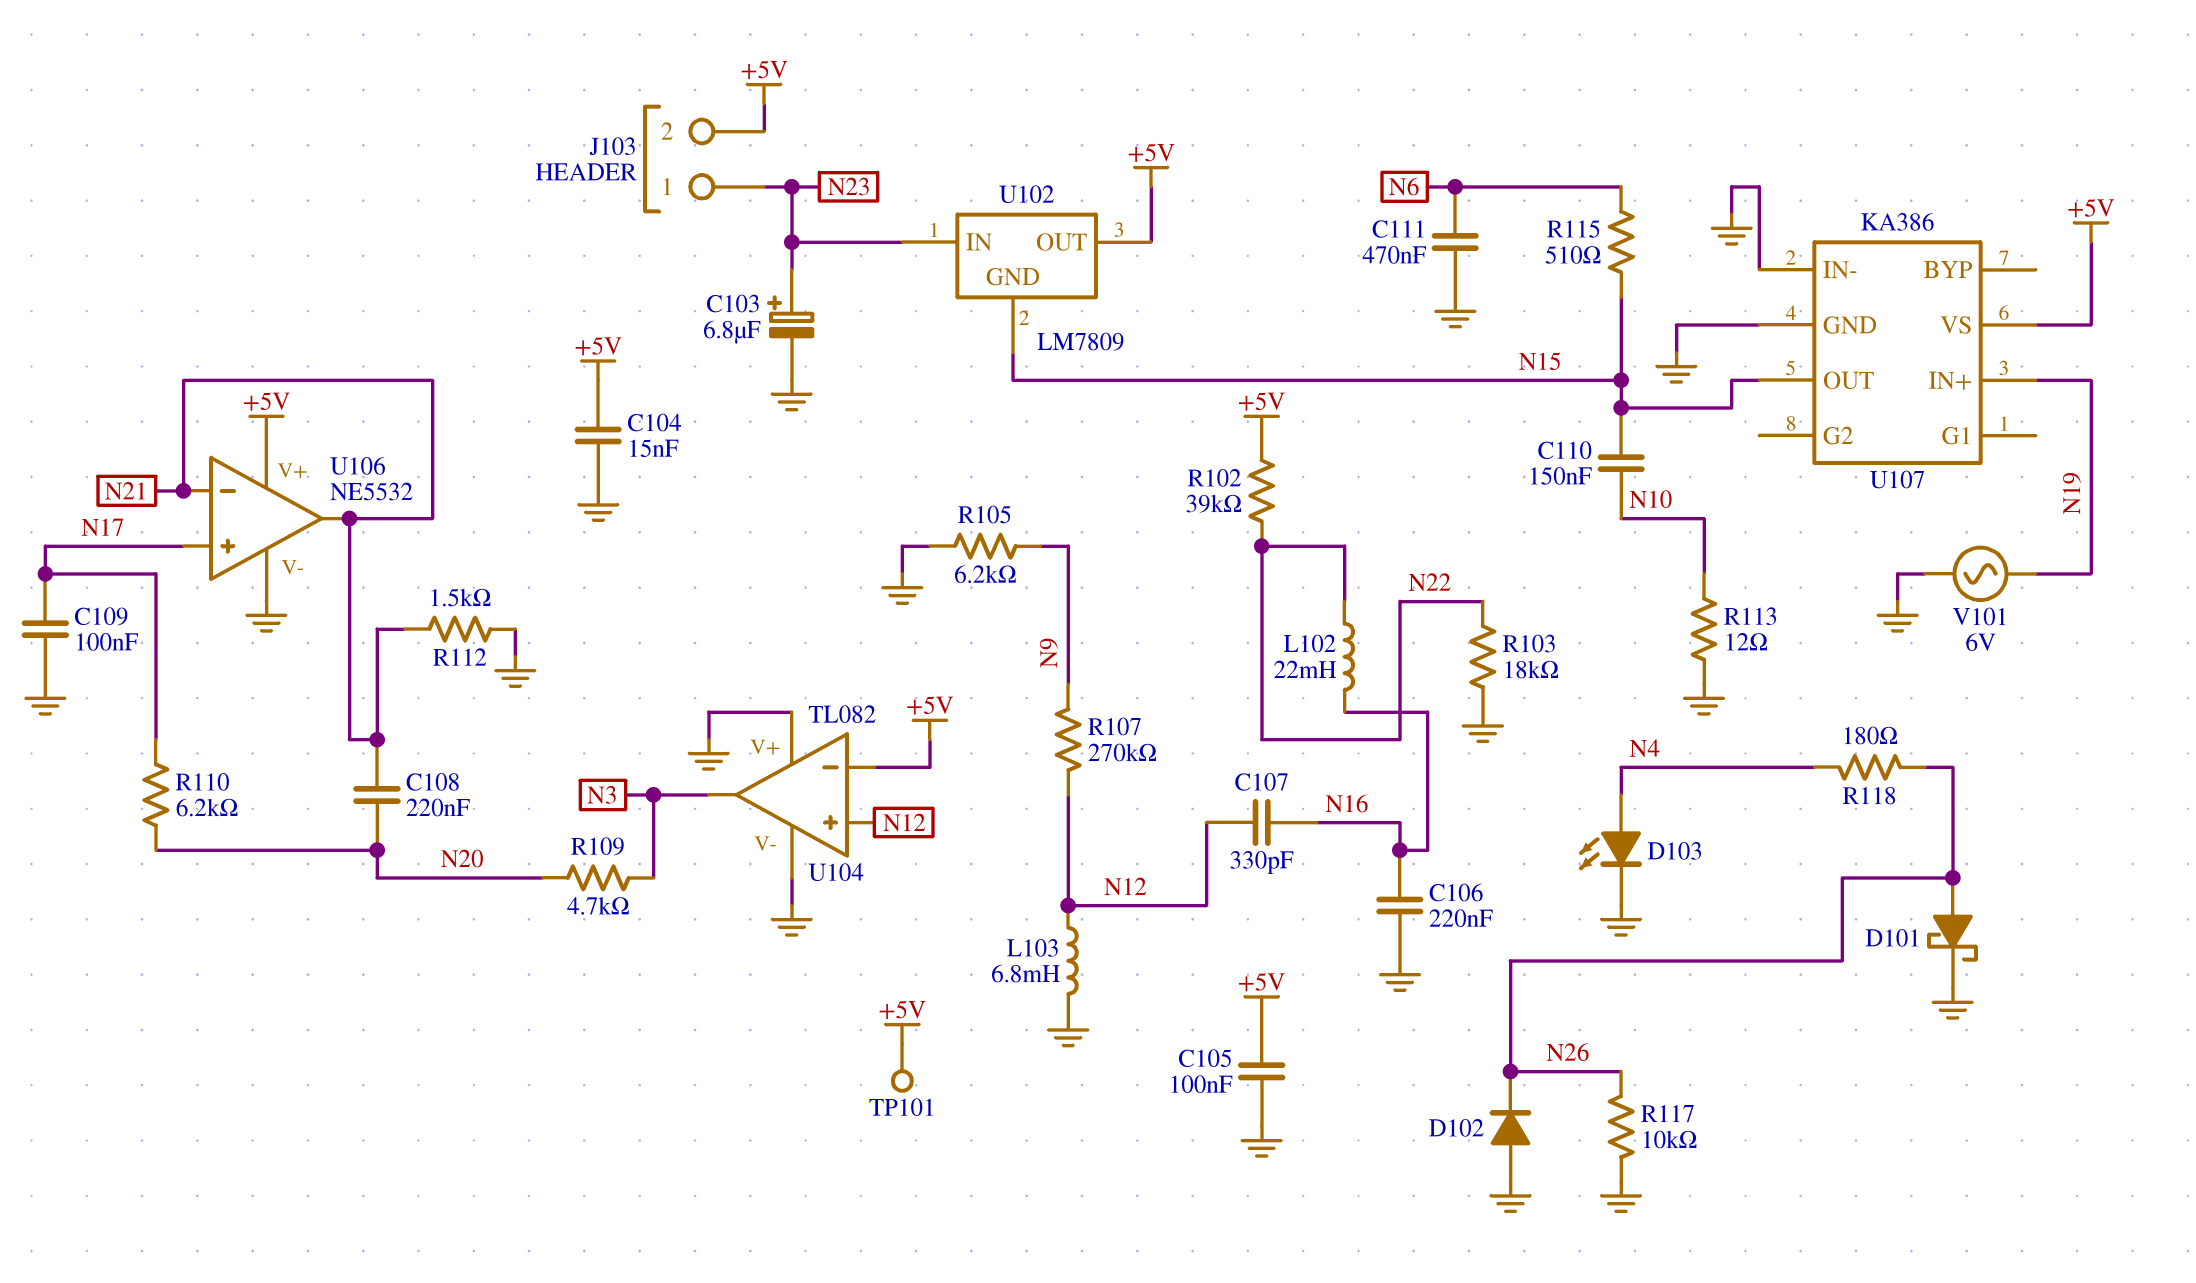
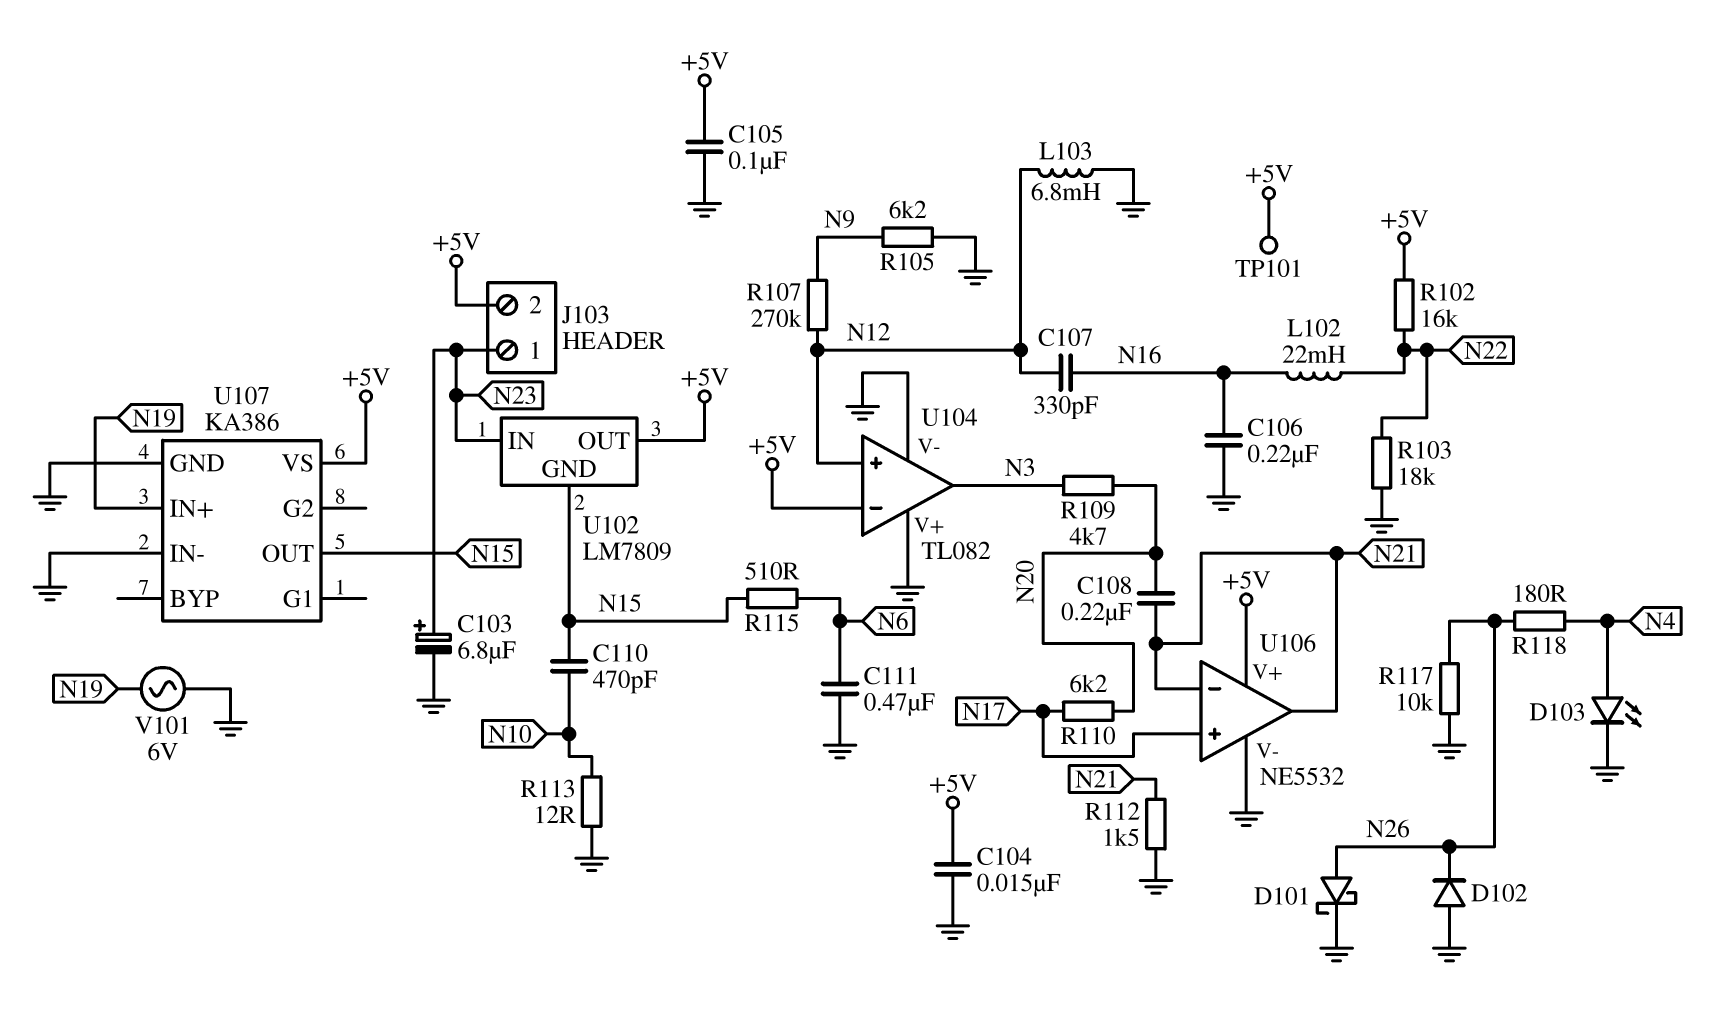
C109: 100nF (GND, N17) -> none
C110: 150nF (N10, N15) -> 470pF (N10, N15)
R102: 39k (+5V, N22) -> 16k (+5V, N22)

